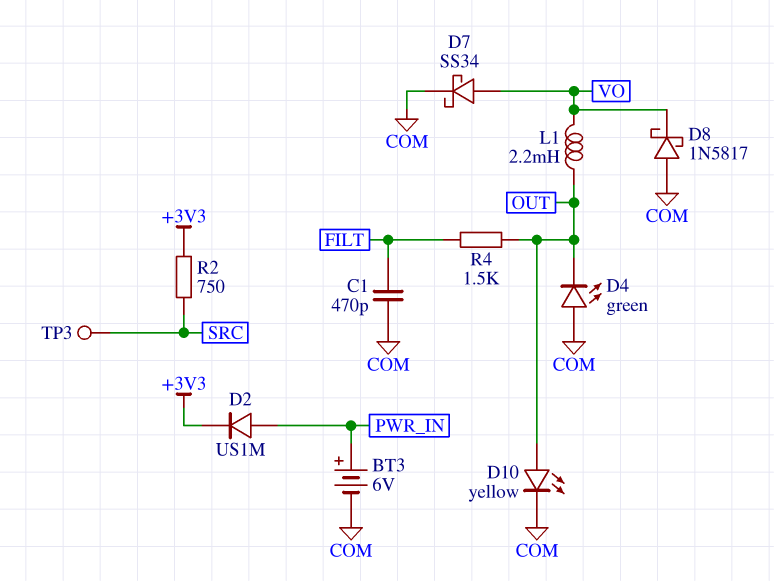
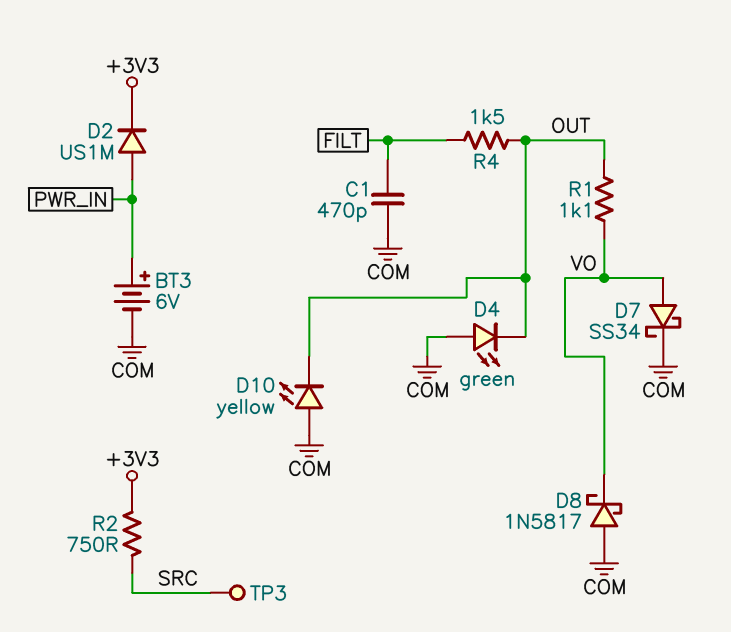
D10: LED yellow (A OUT, K COM) -> LED yellow (A COM, K OUT)
L1: 2.2mH (OUT, VO) -> none
R1: none -> 1.1k (OUT, VO)

